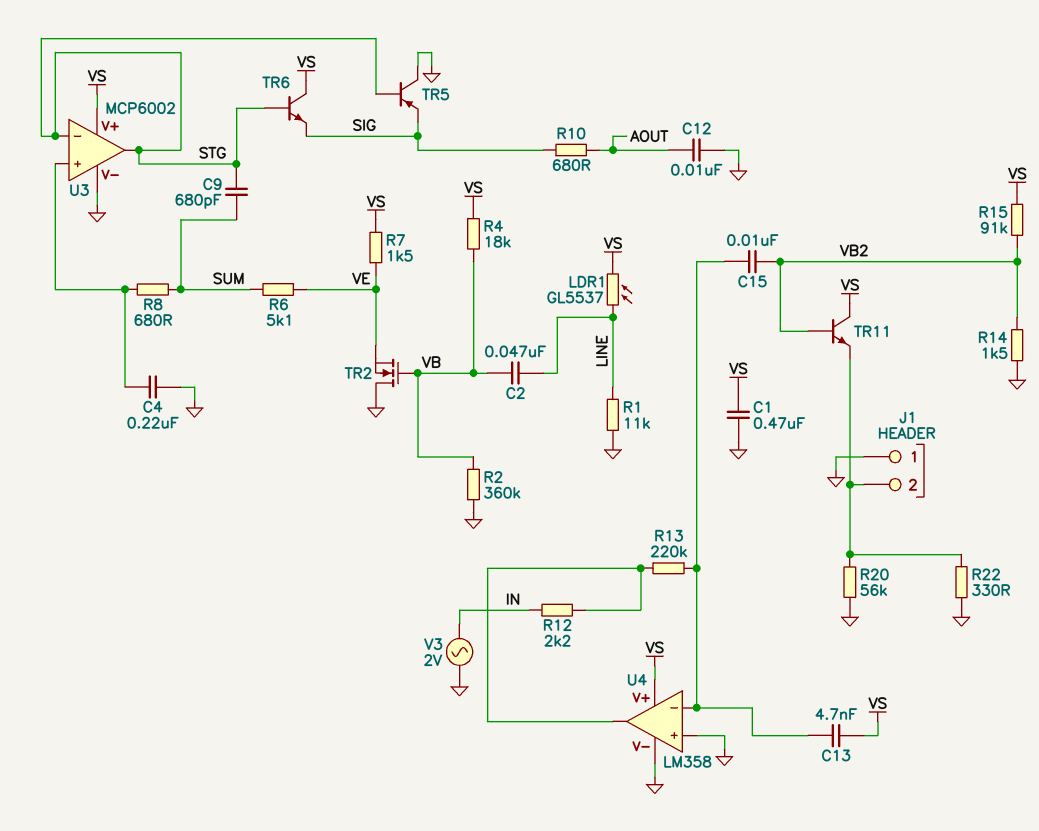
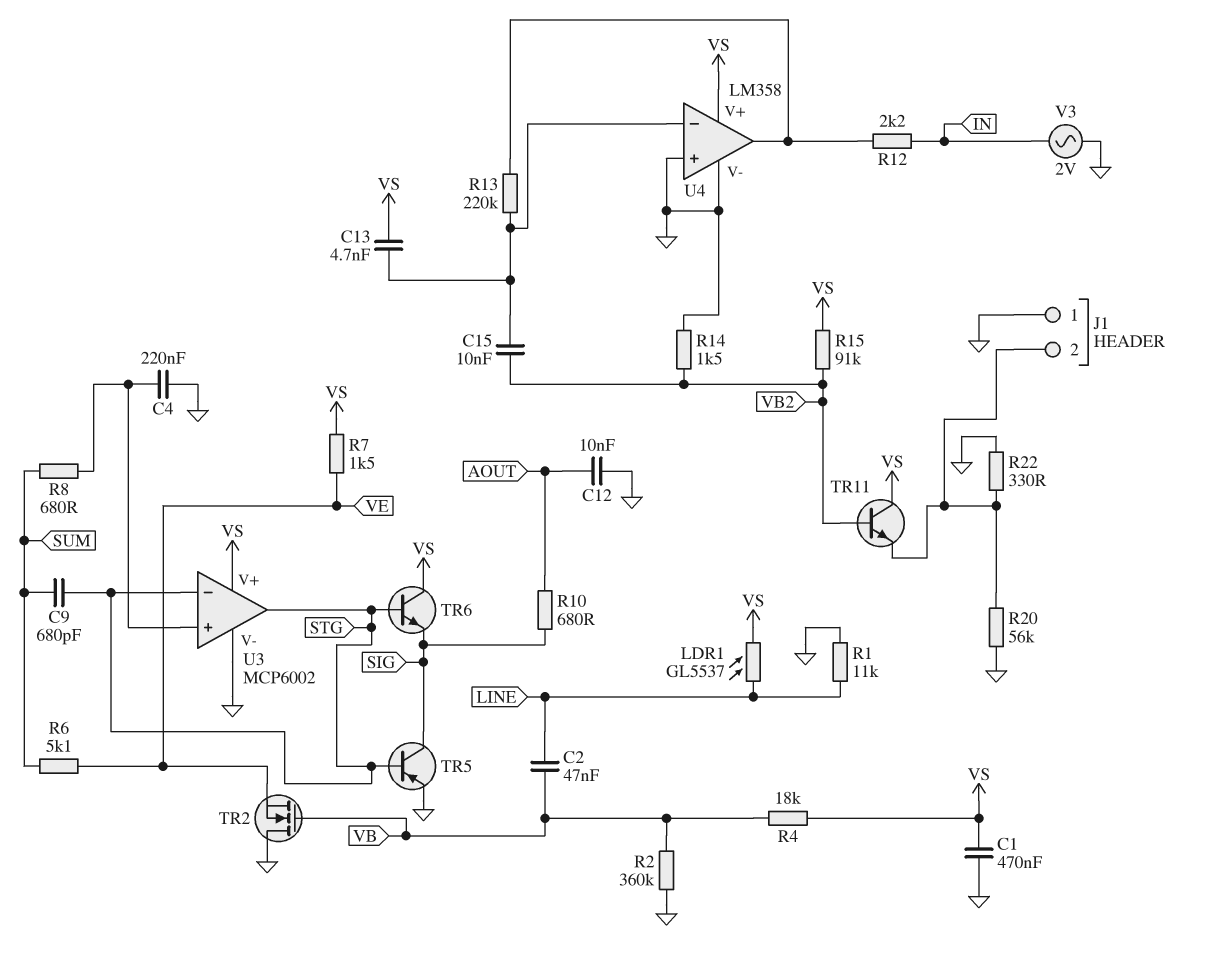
TR5: PNP (B STG, C GND, E SIG) -> PNP (B STG, C SIG, E GND)

